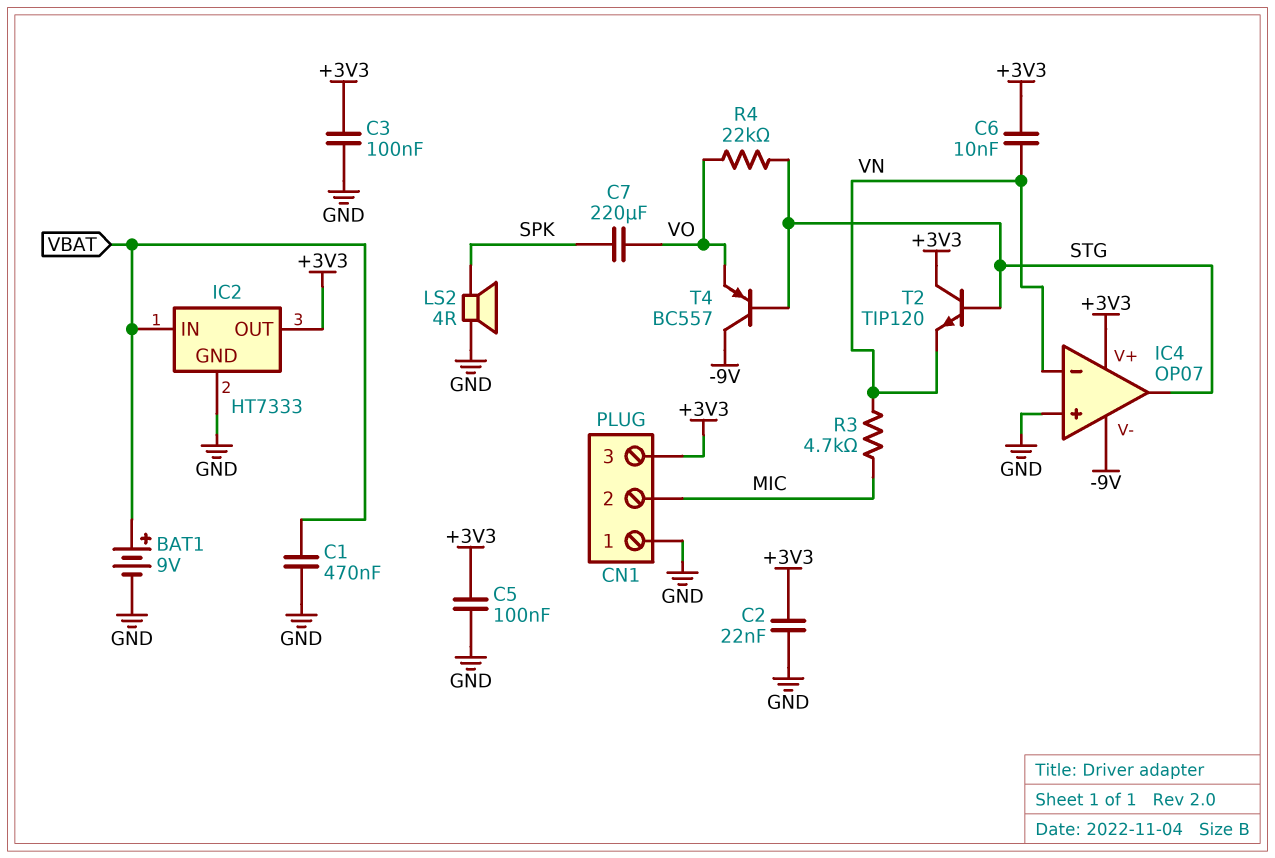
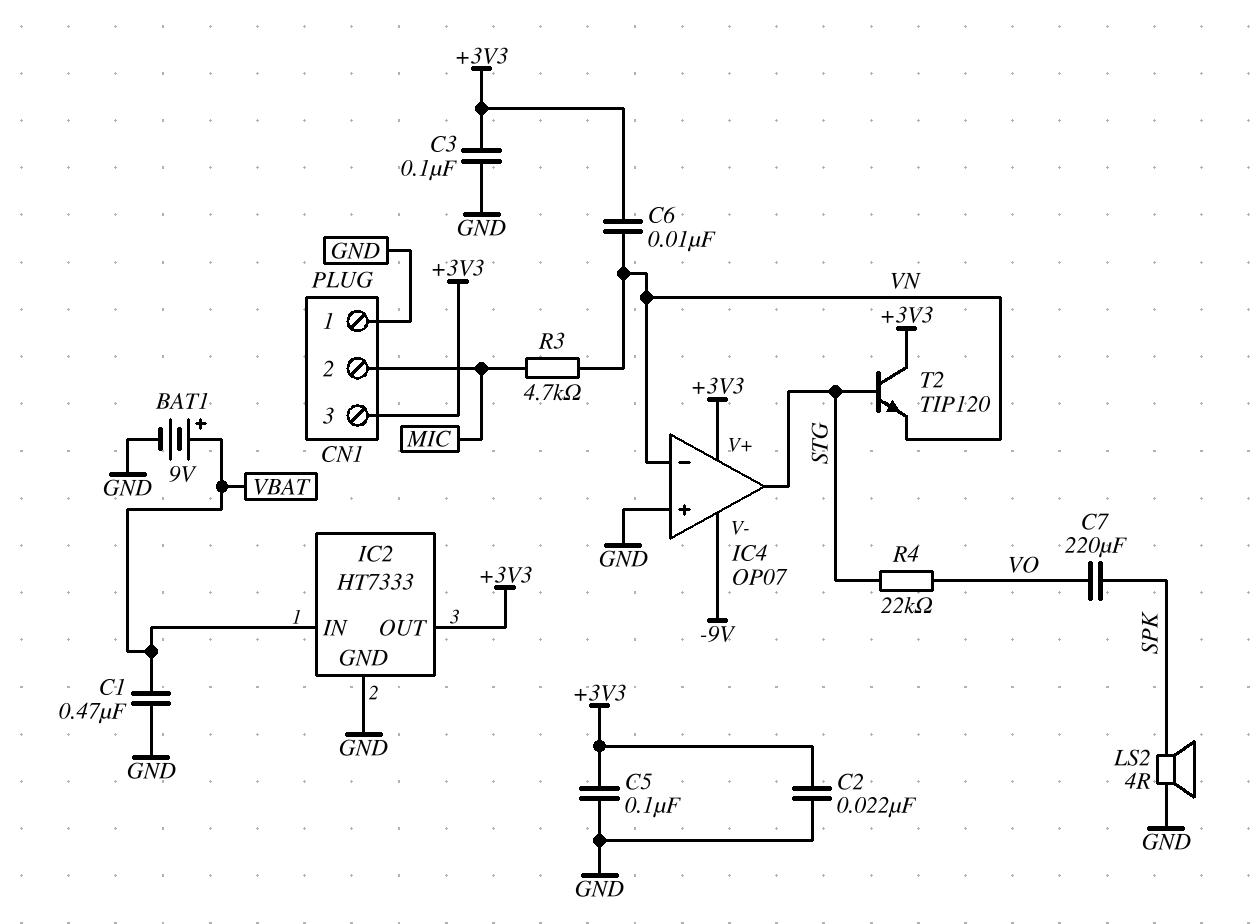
T4: PNP BC557 (B STG, C -9V, E VO) -> none

